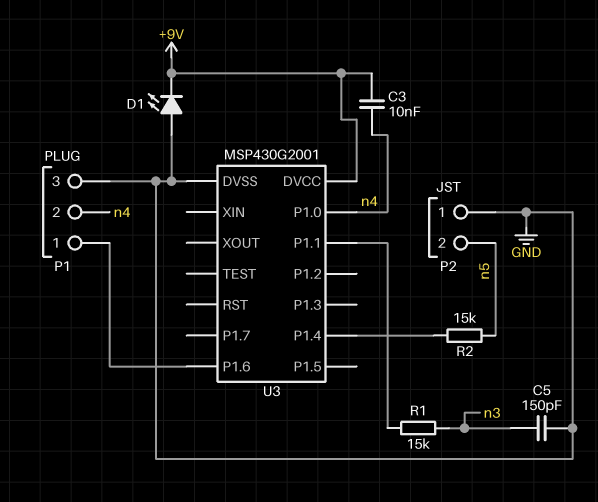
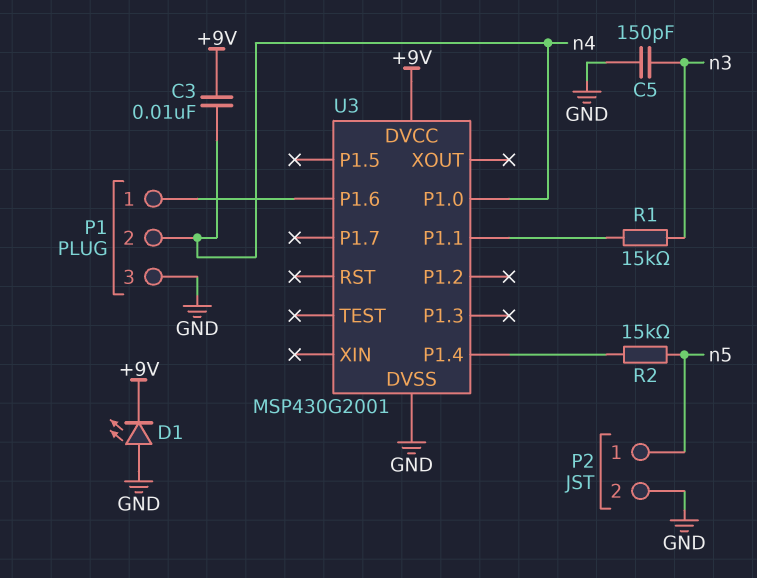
P2 pin 1: GND -> n5
P2 pin 2: n5 -> GND

